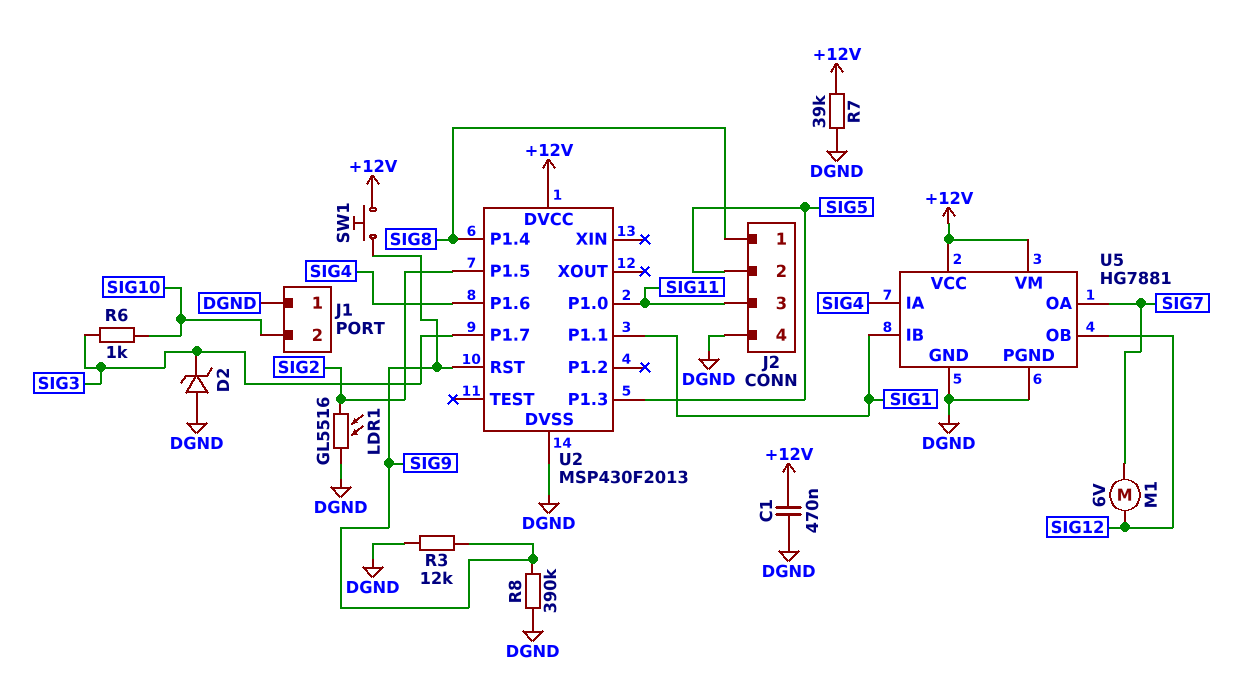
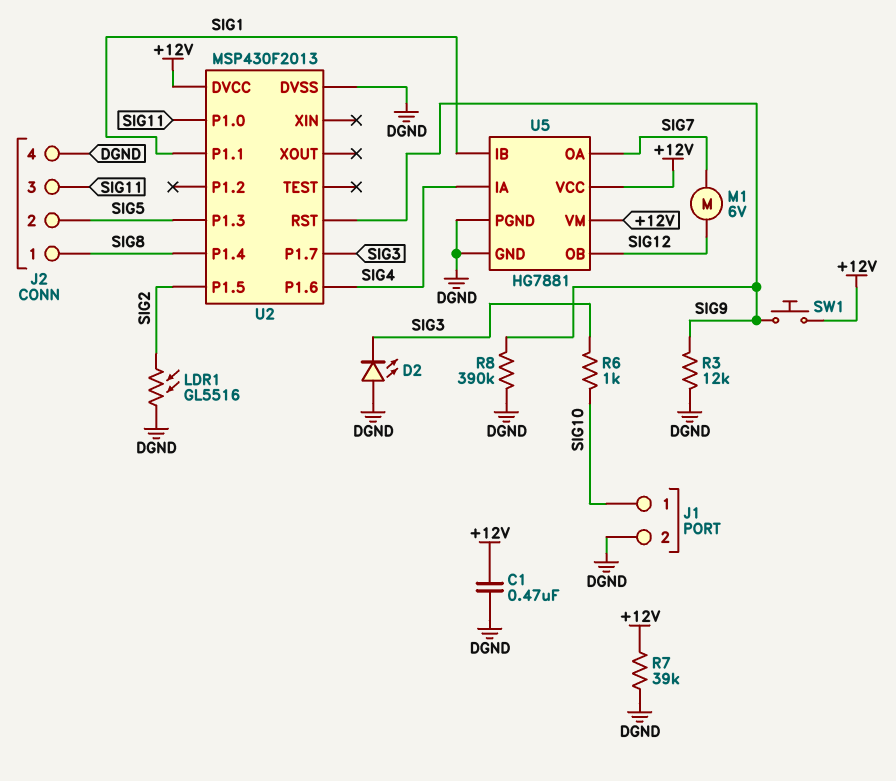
D2: zener (A DGND, K SIG3) -> LED (A DGND, K SIG3)
J1 pin 1: DGND -> SIG10
J1 pin 2: SIG10 -> DGND

